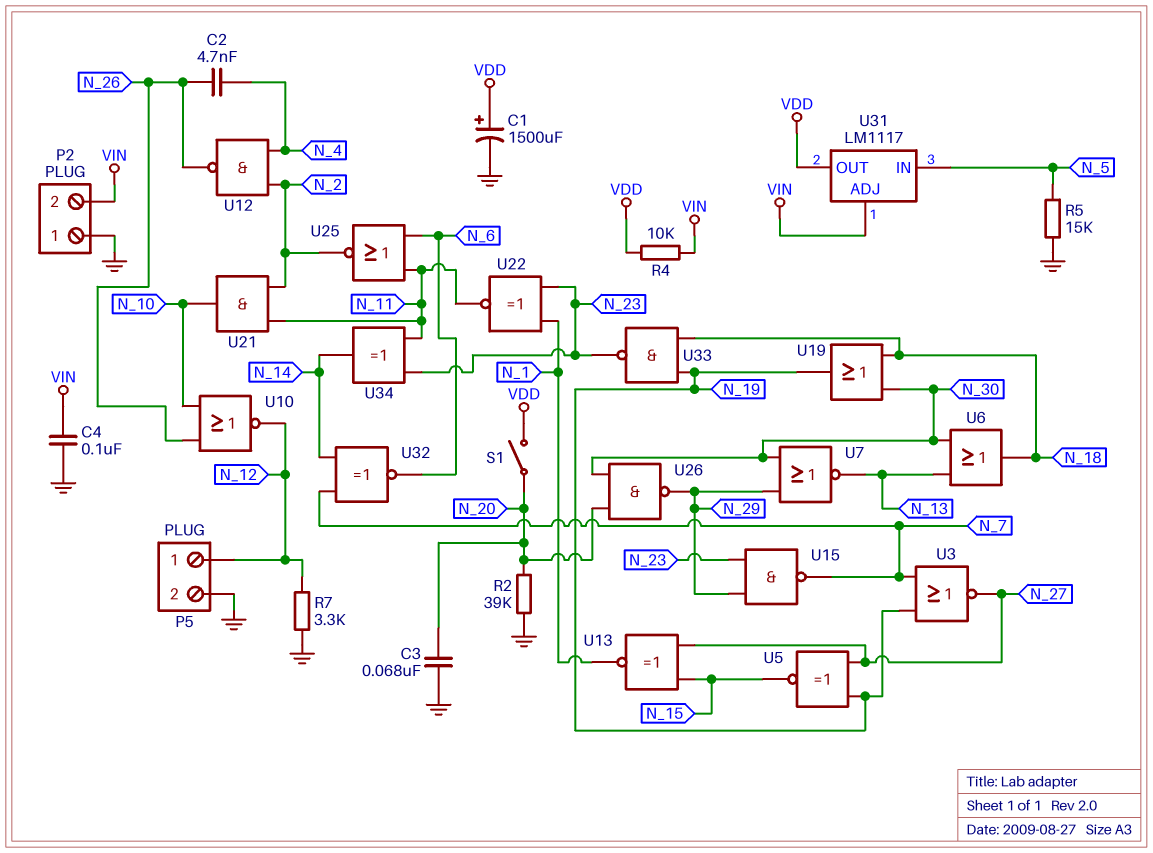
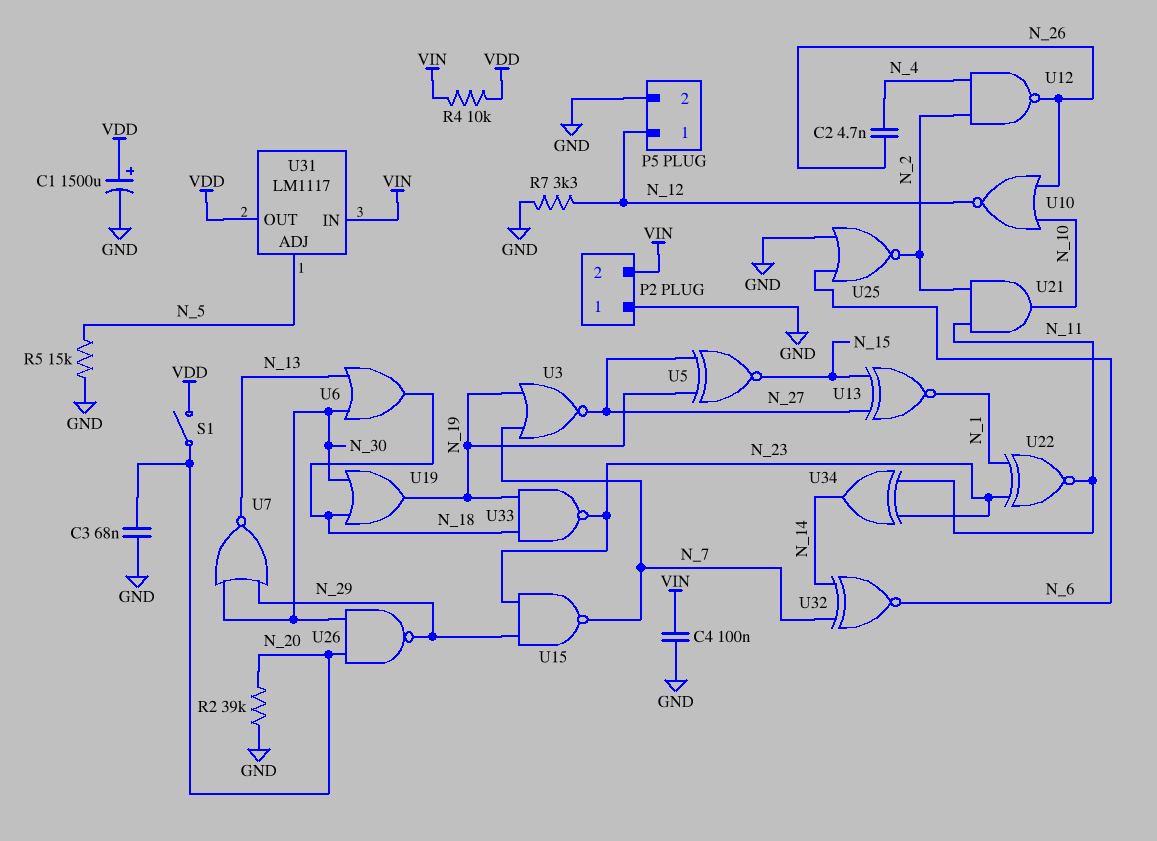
U25: NOR (in N_6, in N_11, out N_2) -> NOR (in GND, in N_6, out N_2)
U31 pin ADJ: VIN -> N_5
U31 pin IN: N_5 -> VIN

